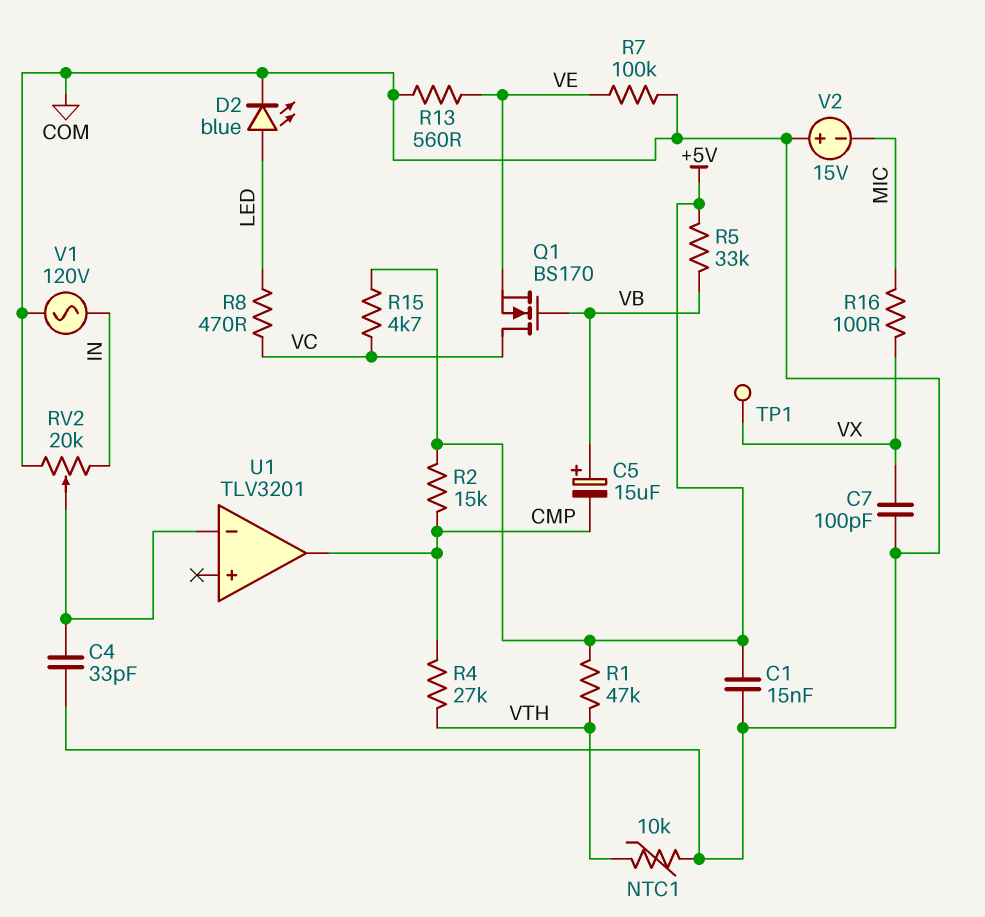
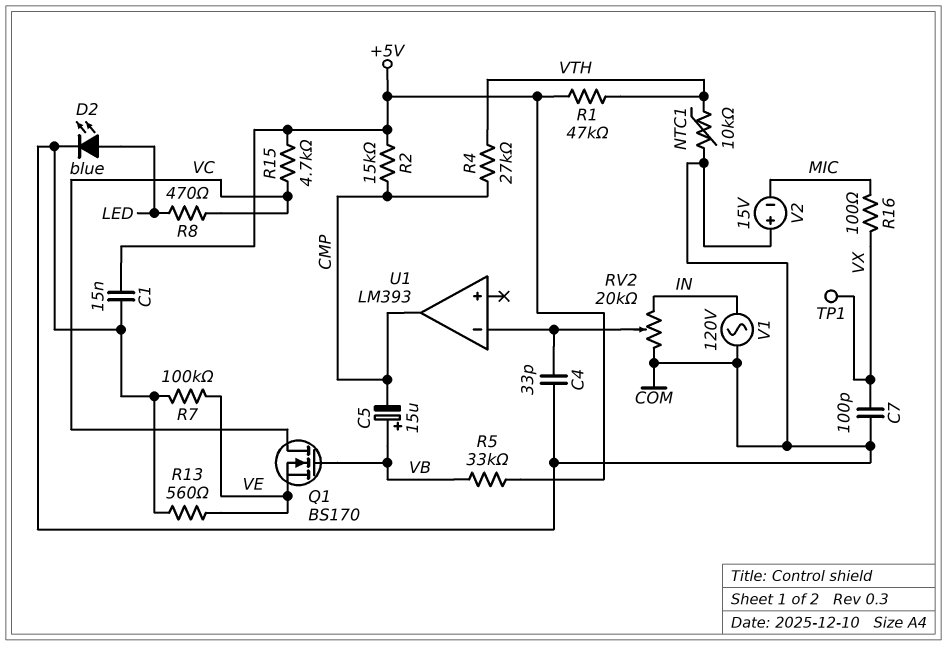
U1: TLV3201 -> LM393

